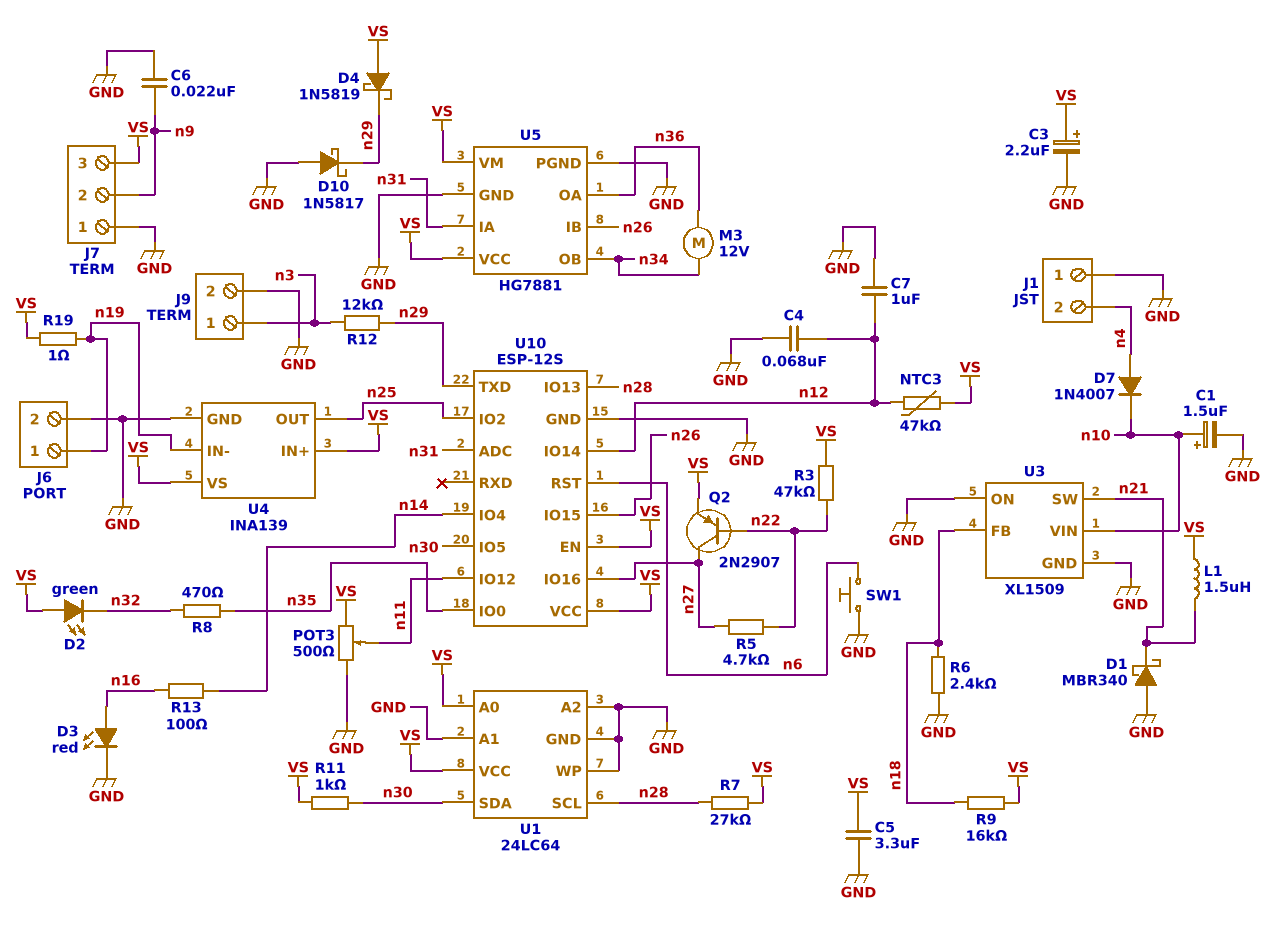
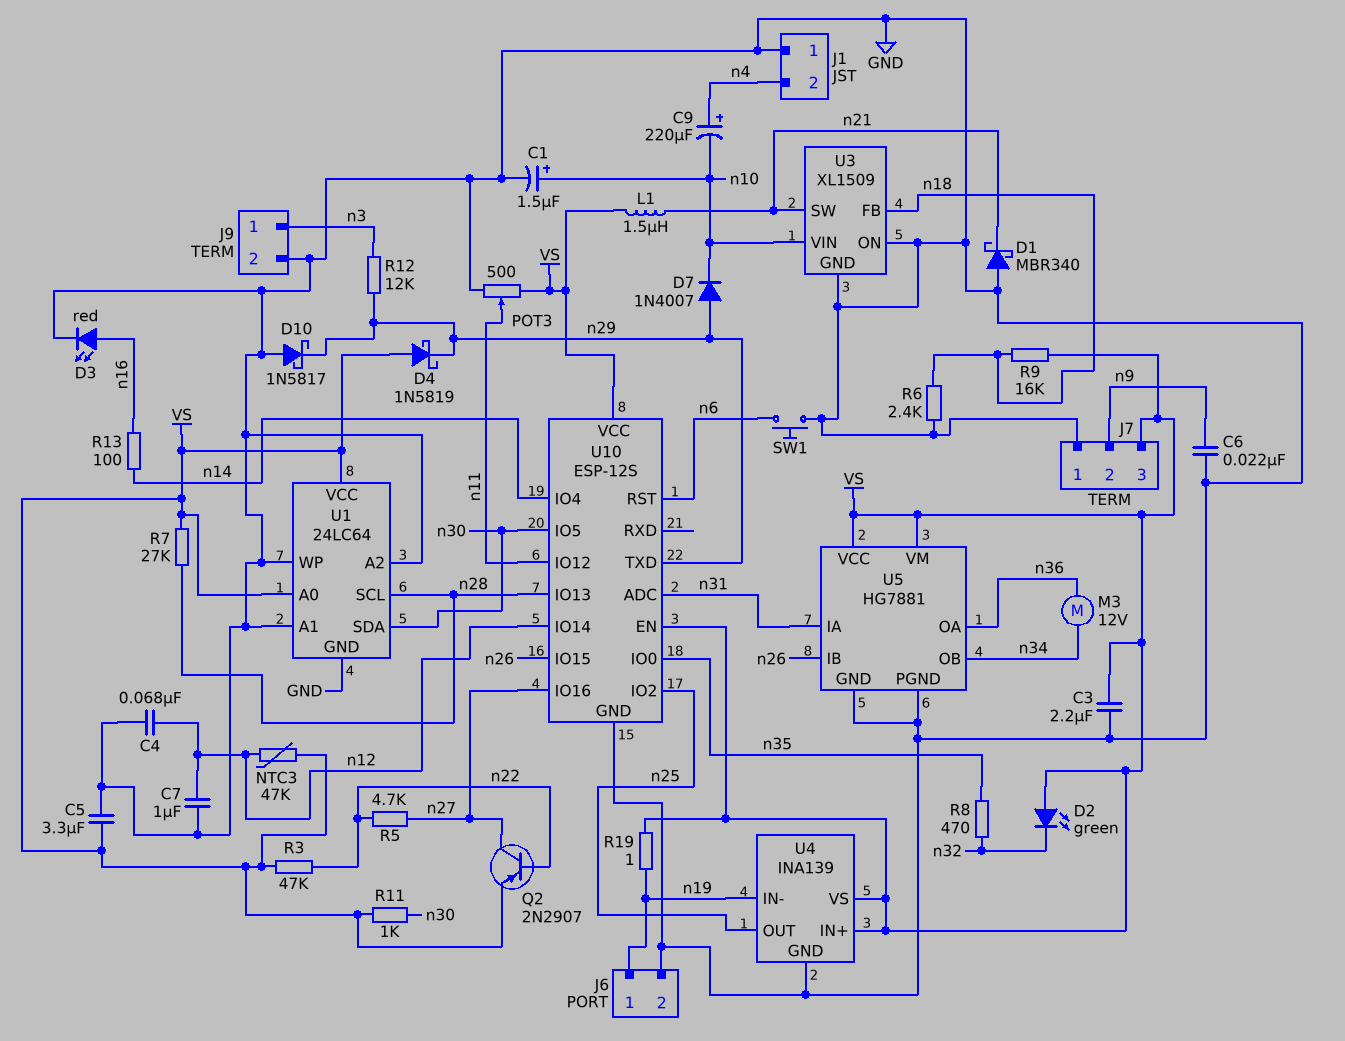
C3: 2.2uF (plus VS, minus GND) -> 2.2uF (GND, VS)
C9: none -> 220uF (plus n4, minus n10)
D7: diode 1N4007 (A n4, K n10) -> diode 1N4007 (A n29, K n10)

